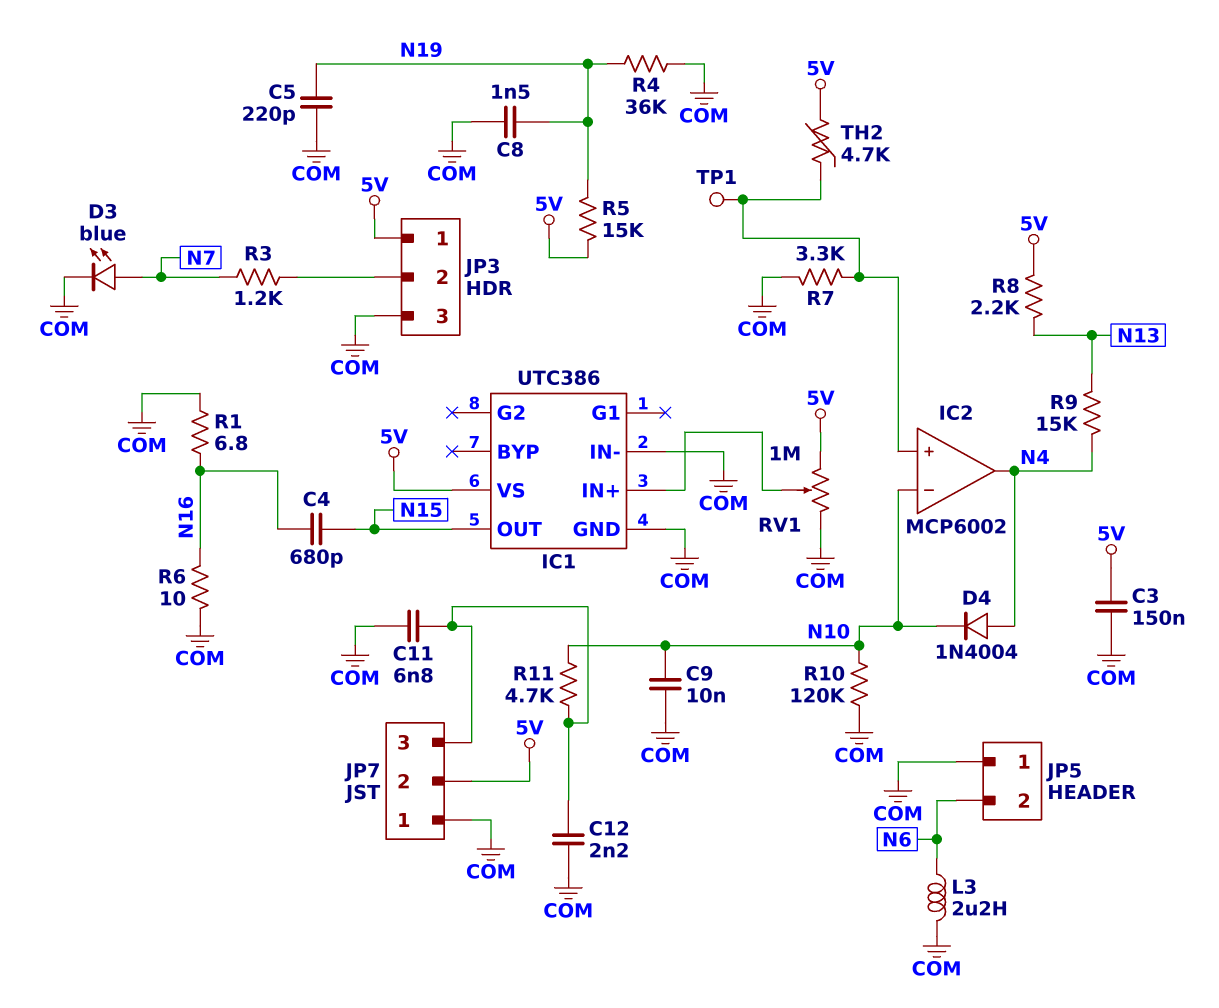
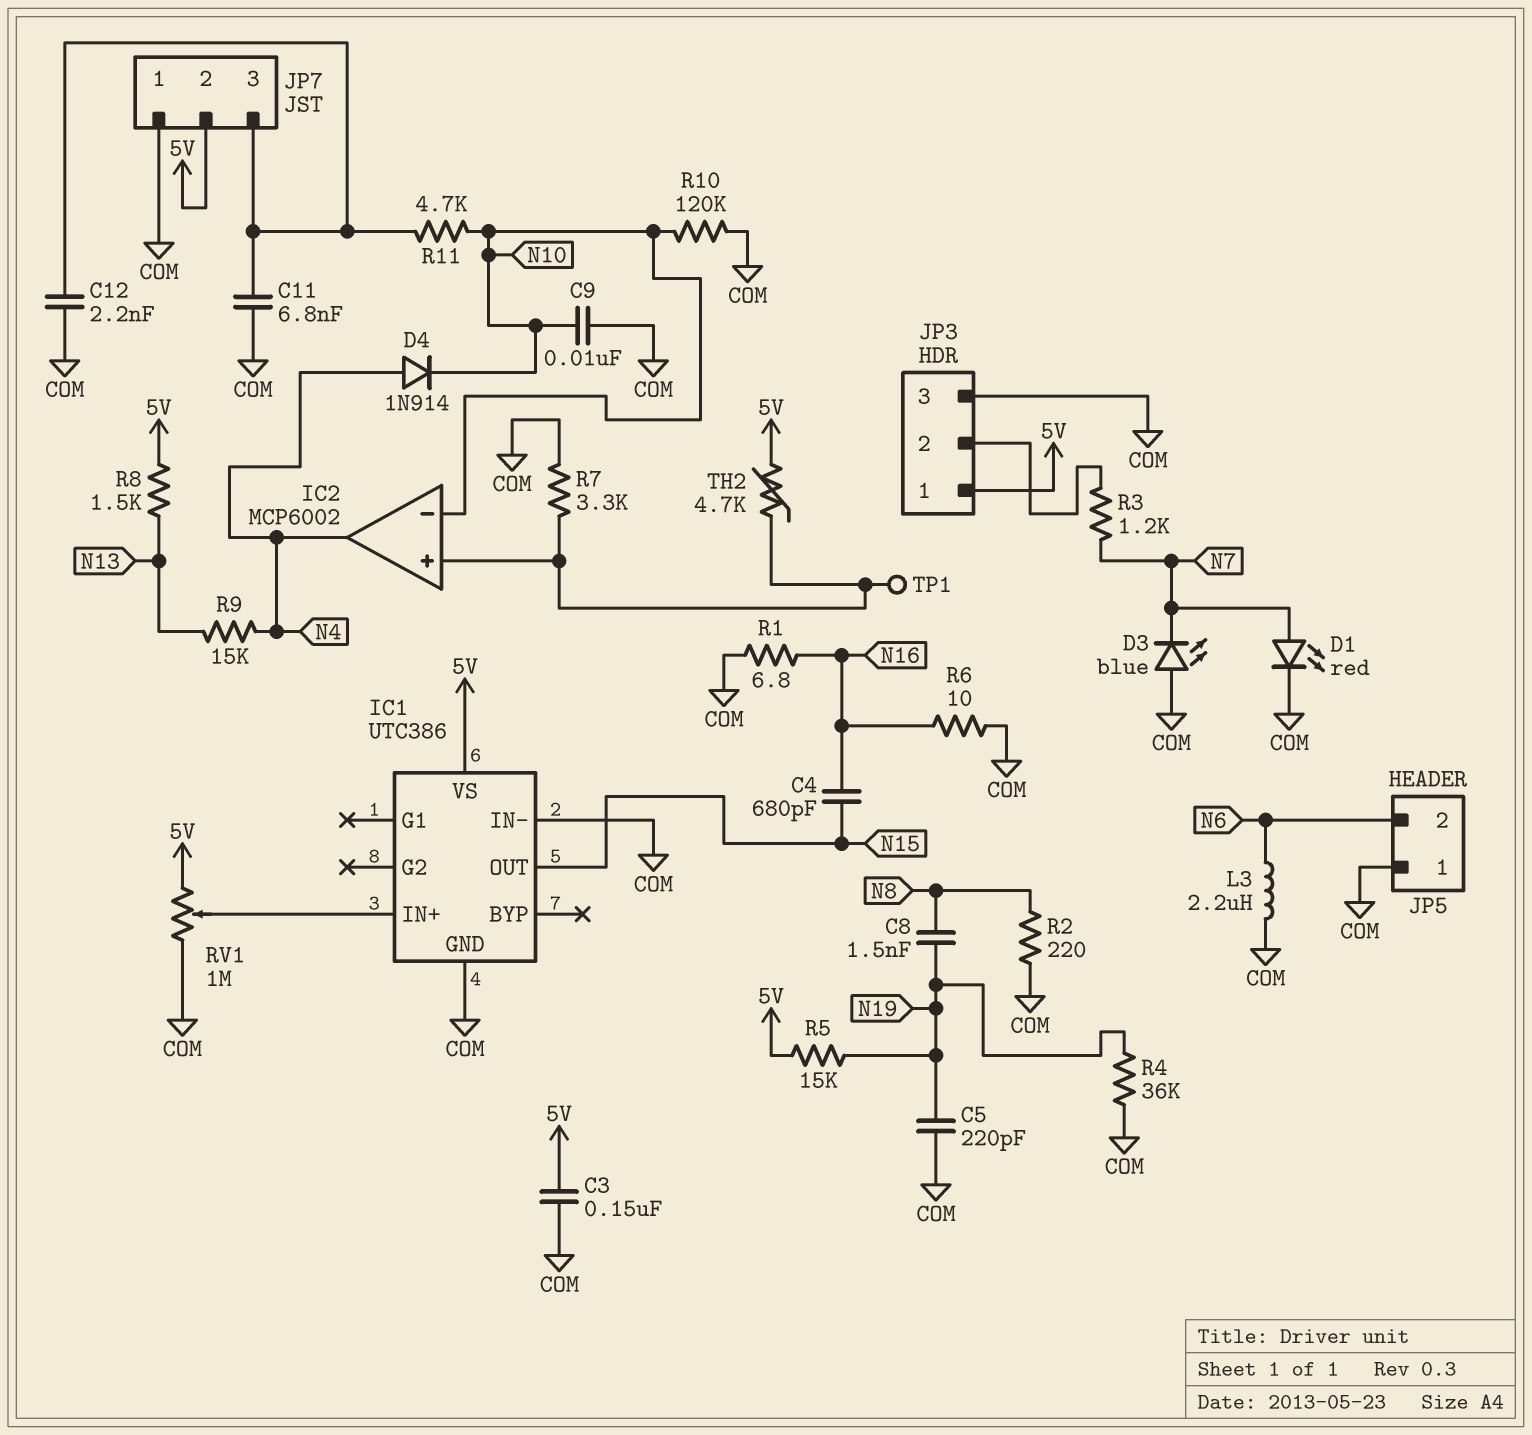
C8: 1.5nF (COM, N19) -> 1.5nF (N8, N19)
D1: none -> LED red (A N7, K COM)
D3: LED blue (A N7, K COM) -> LED blue (A COM, K N7)
D4: diode 1N4004 (A N4, K N10) -> diode 1N914 (A N4, K N10)
R2: none -> 220 (COM, N8)
R8: 2.2k (5V, N13) -> 1.5k (5V, N13)

